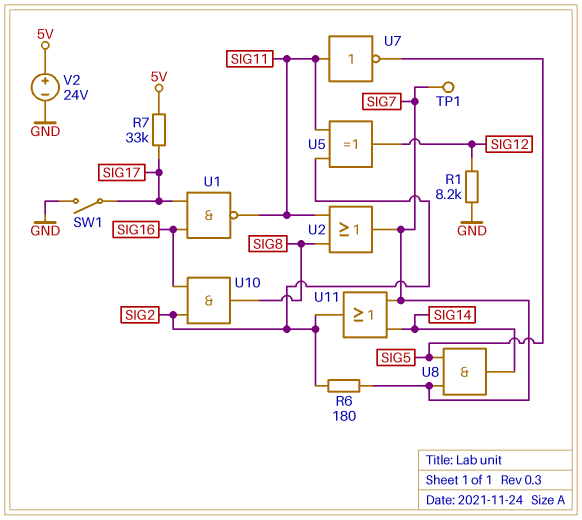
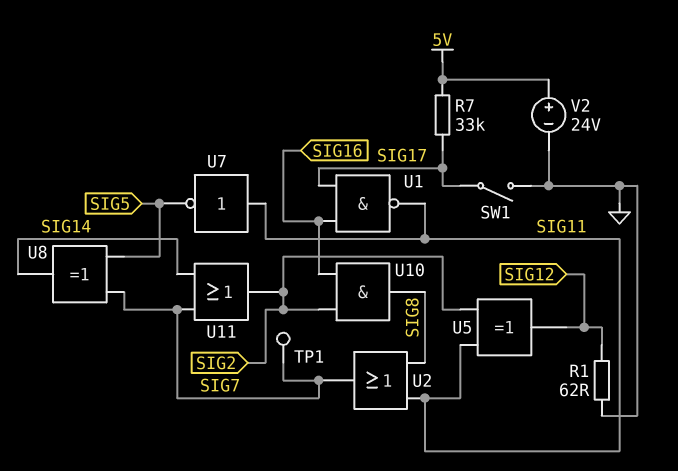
R1: 8.2k (GND, SIG12) -> 62 (GND, SIG12)
R6: 180 (SIG2, SIG7) -> none
U8: AND (in SIG5, in SIG7, out SIG14) -> XOR (in SIG5, in SIG7, out SIG14)

